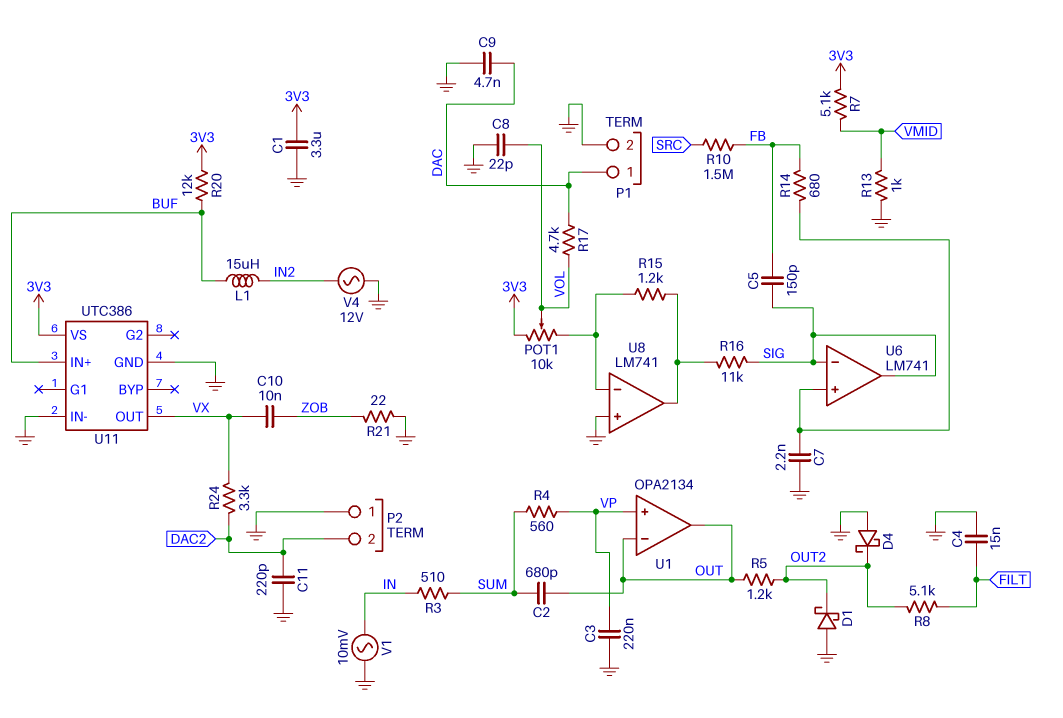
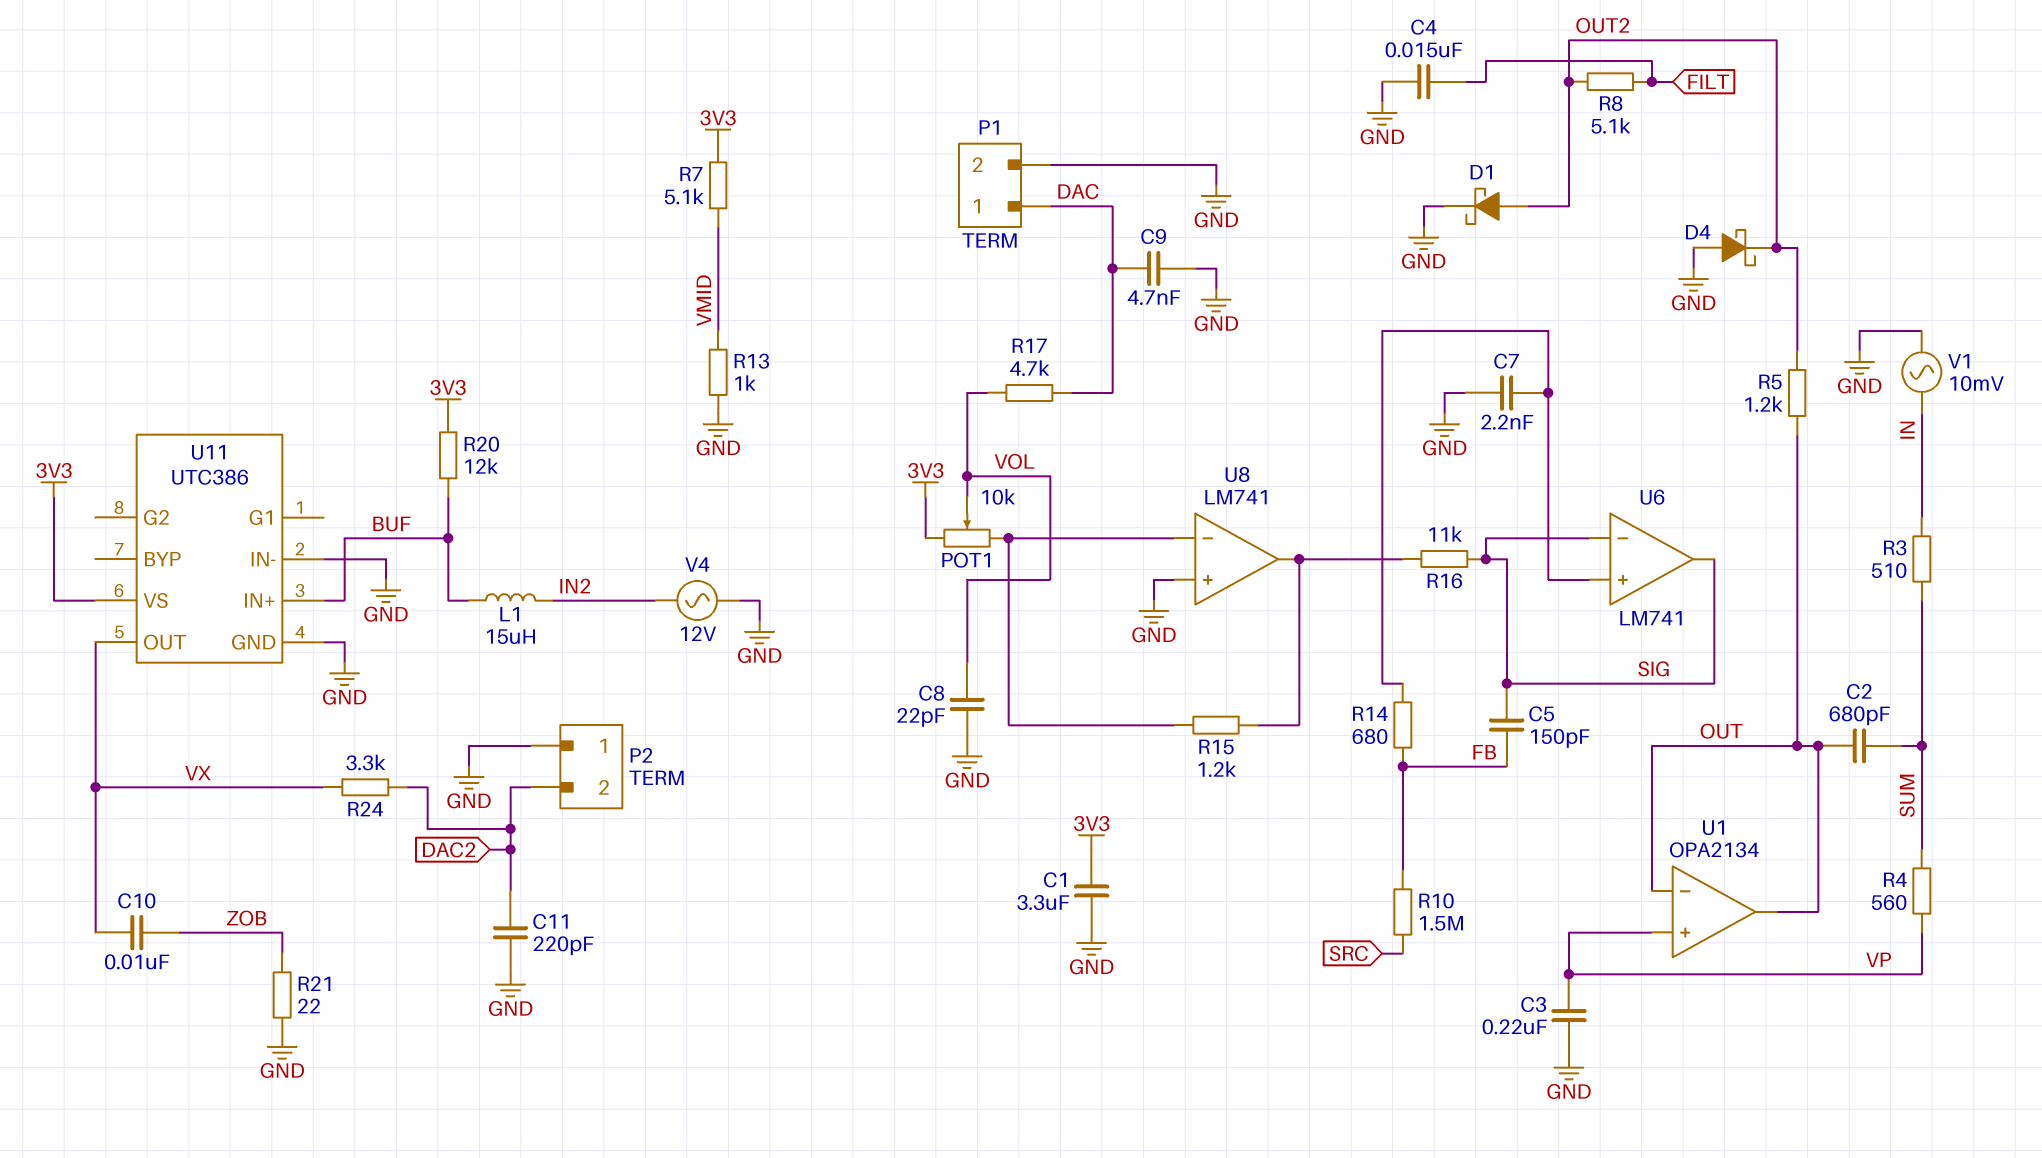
D1: schottky (A GND, K OUT2) -> schottky (A OUT2, K GND)

